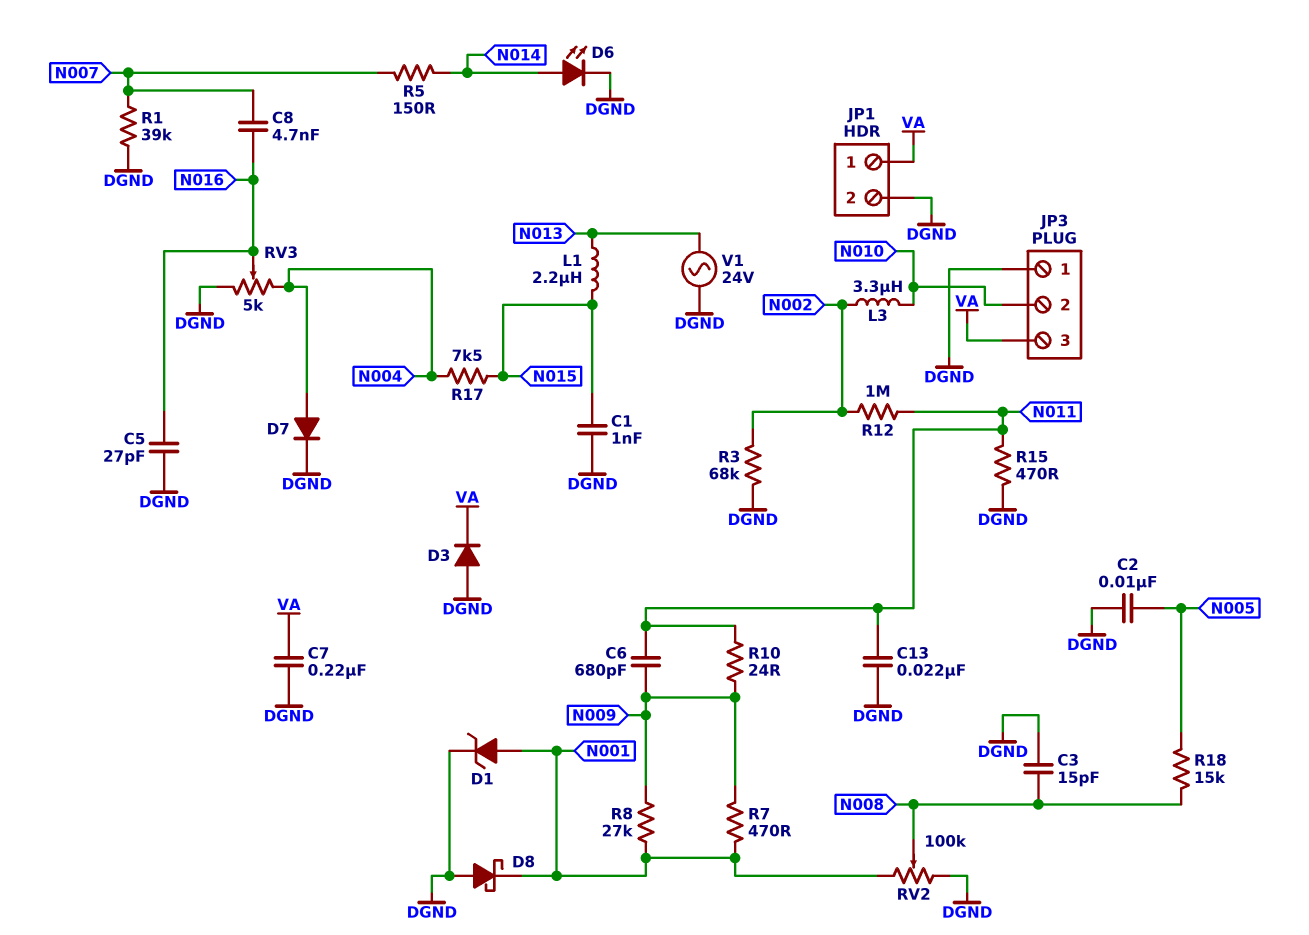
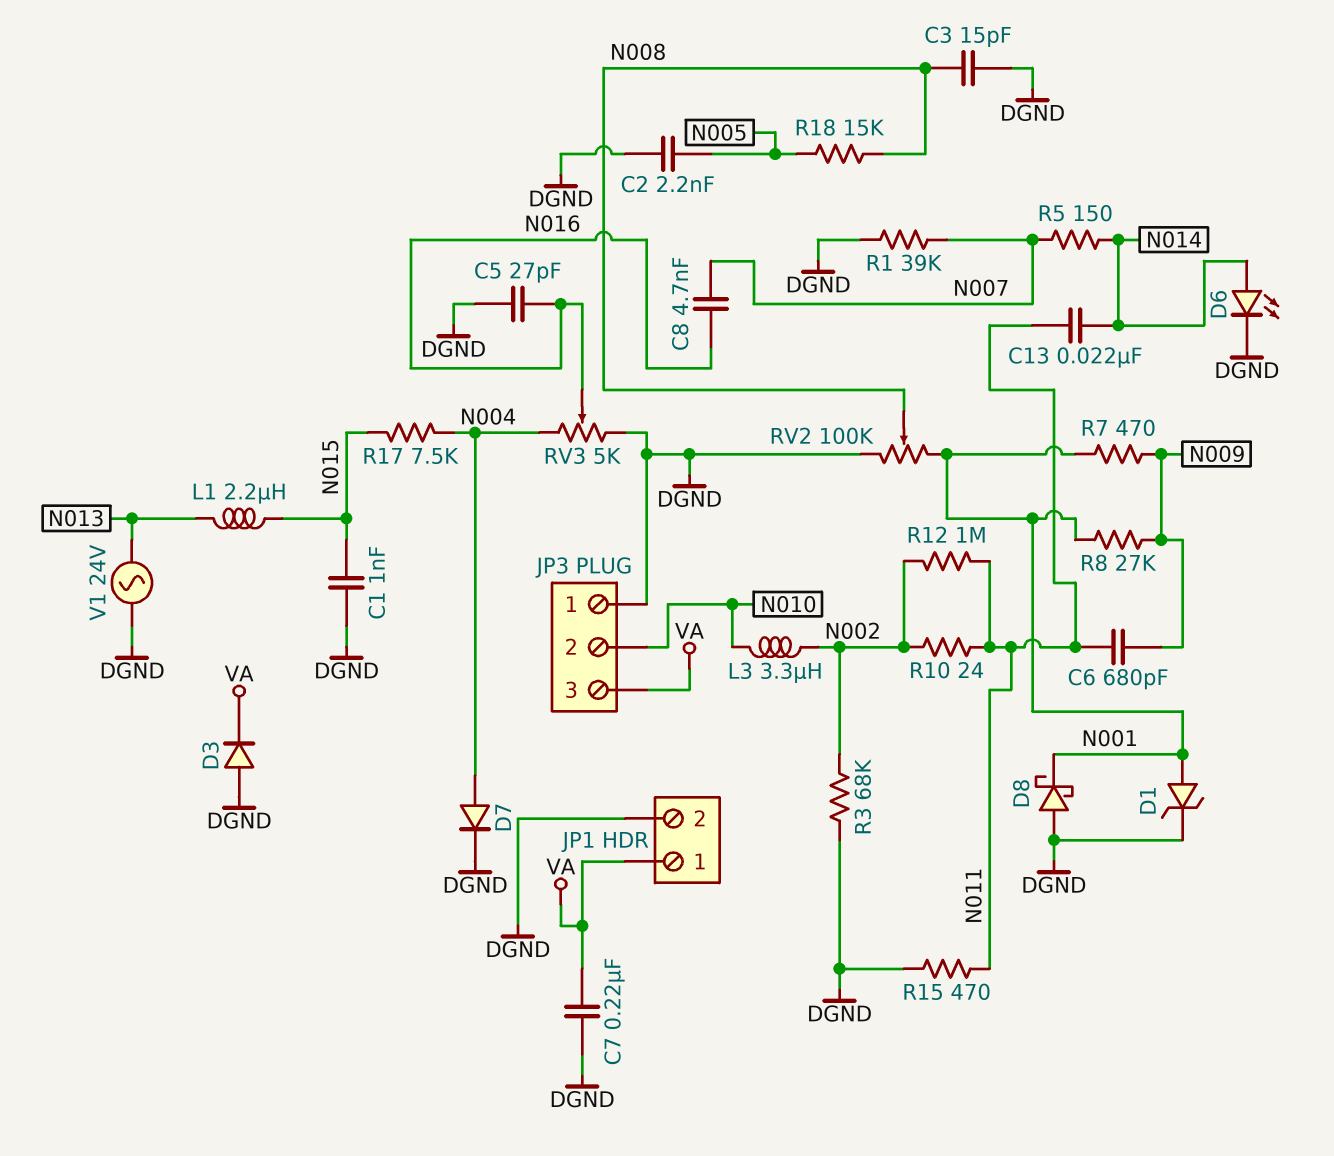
C2: 10nF (DGND, N005) -> 2.2nF (DGND, N005)
C13: 22nF (DGND, N011) -> 22nF (N011, N014)
R10: 24 (N009, N011) -> 24 (N002, N011)

